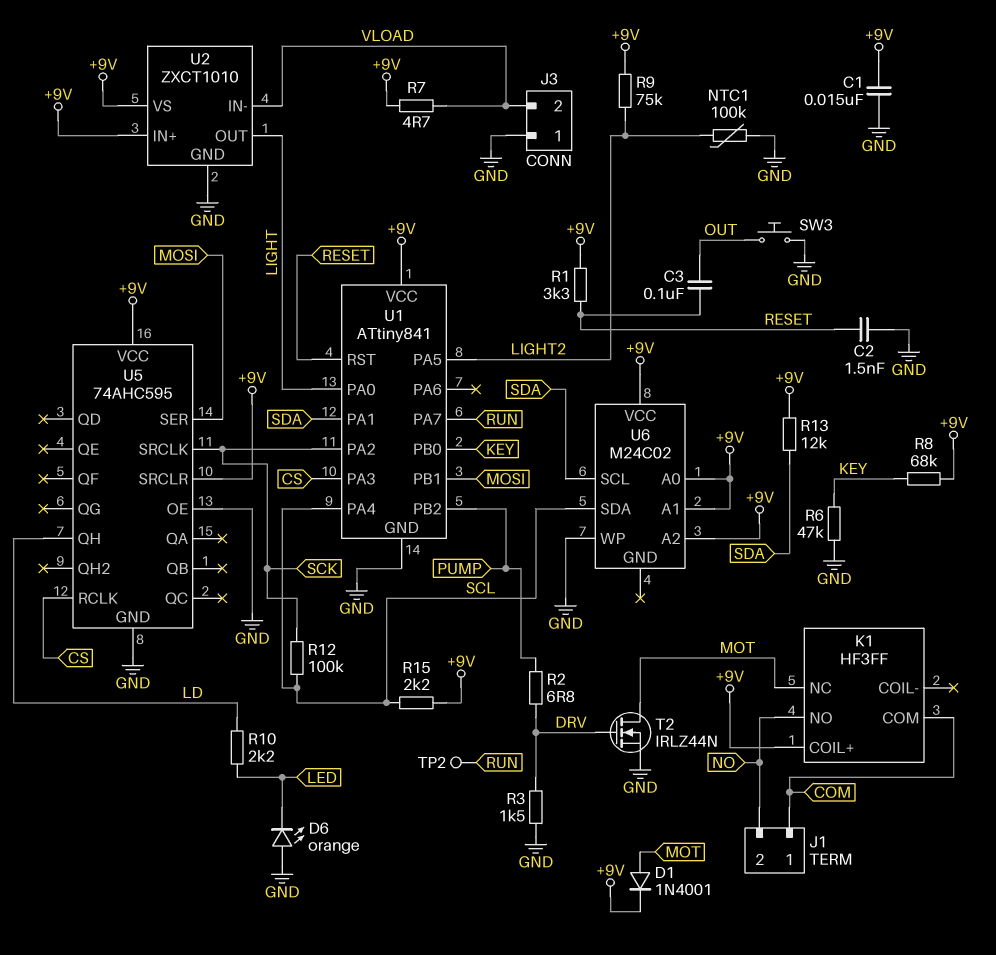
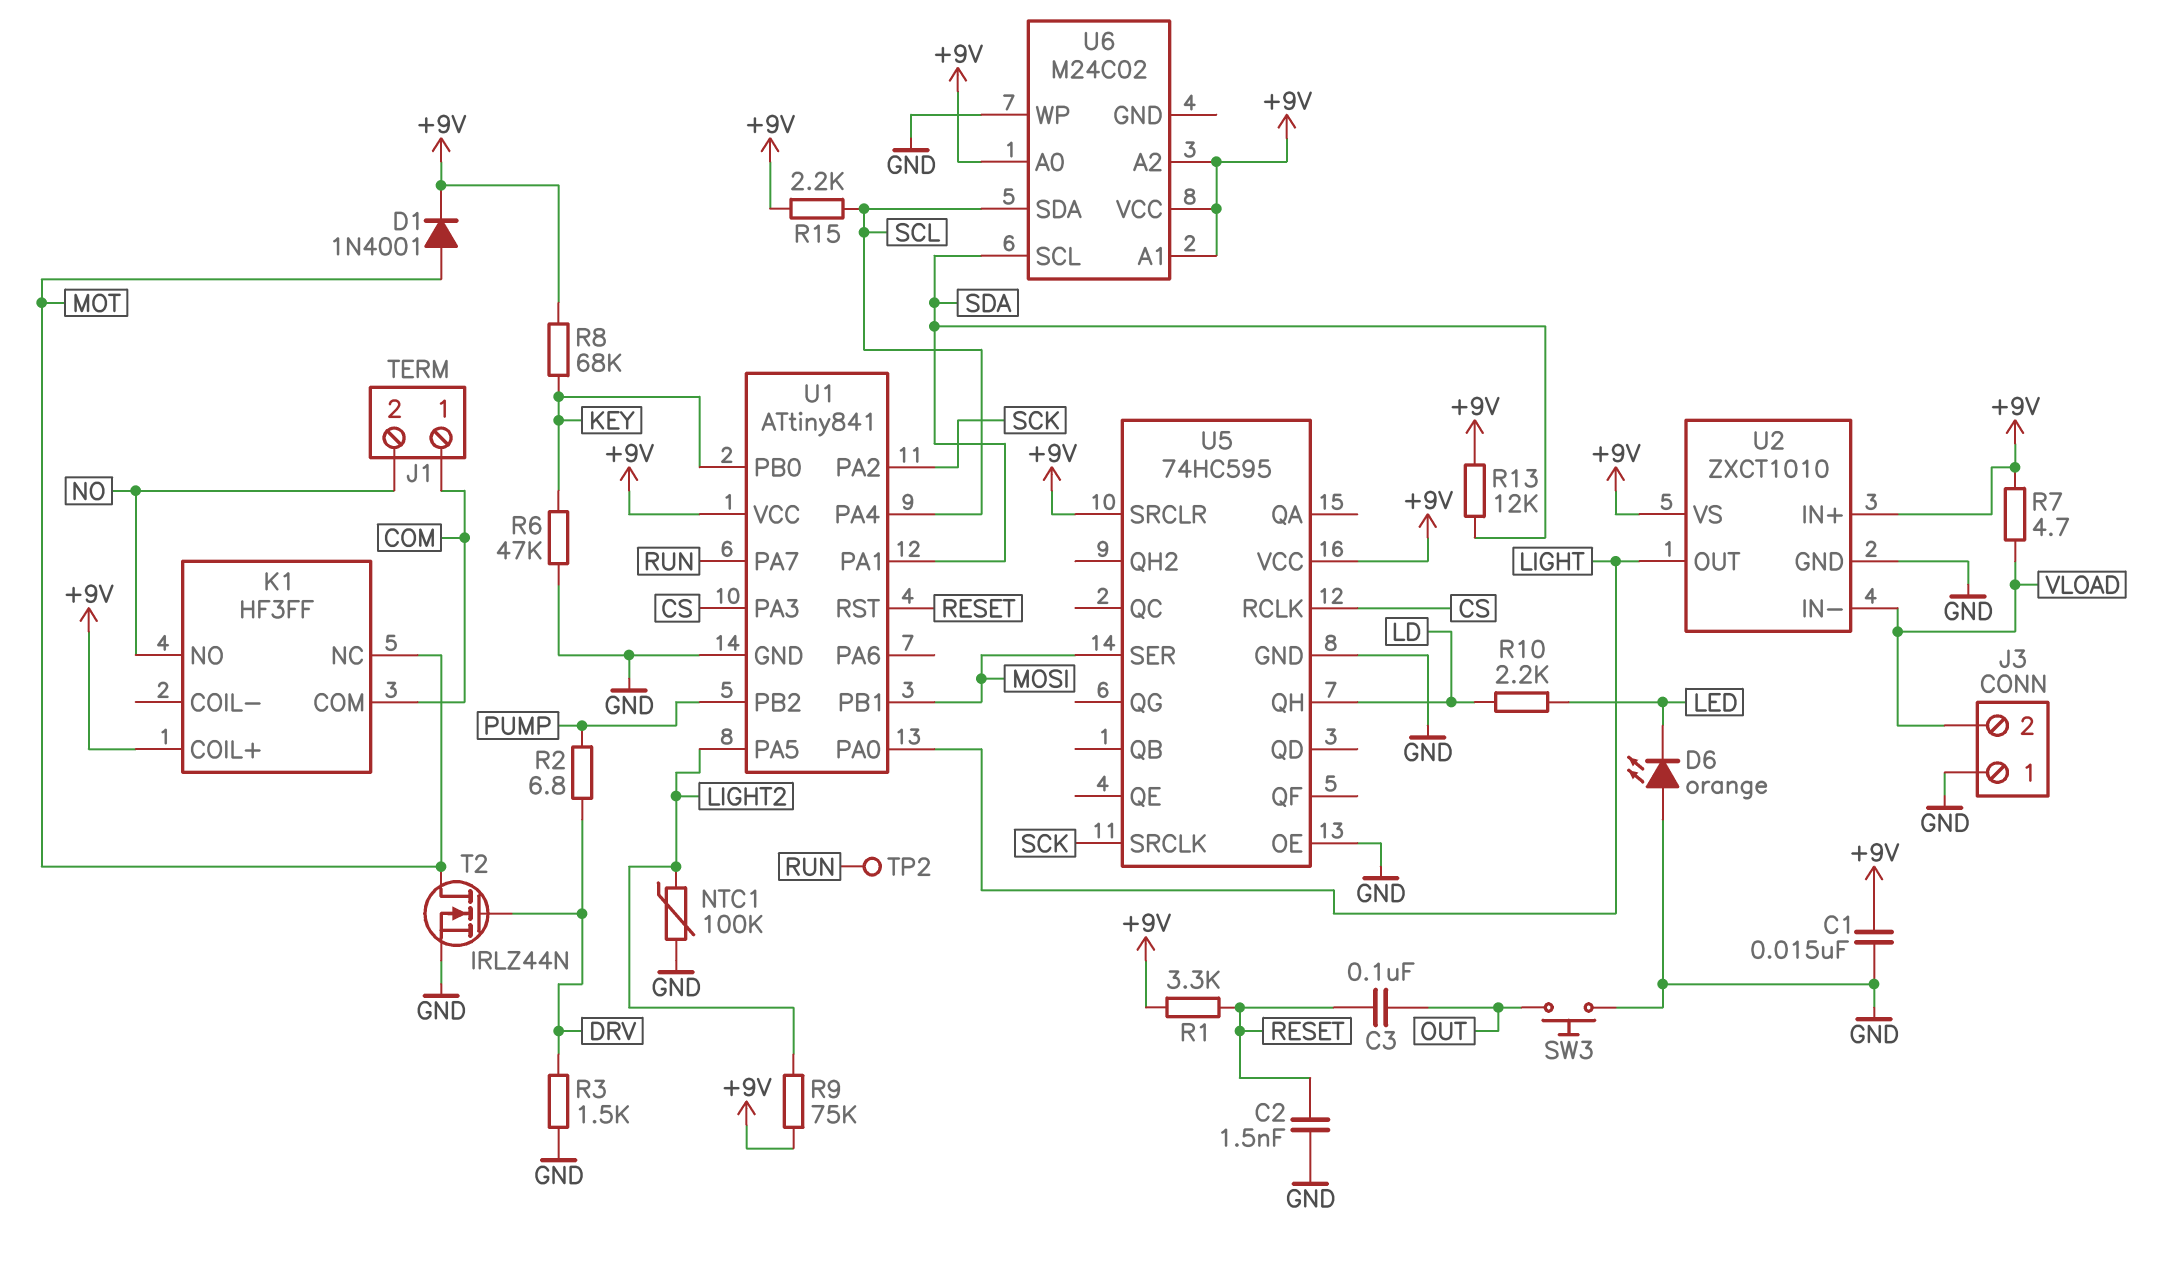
R12: 100k (SCK, SCL) -> none
U5: 74AHC595 -> 74HC595

